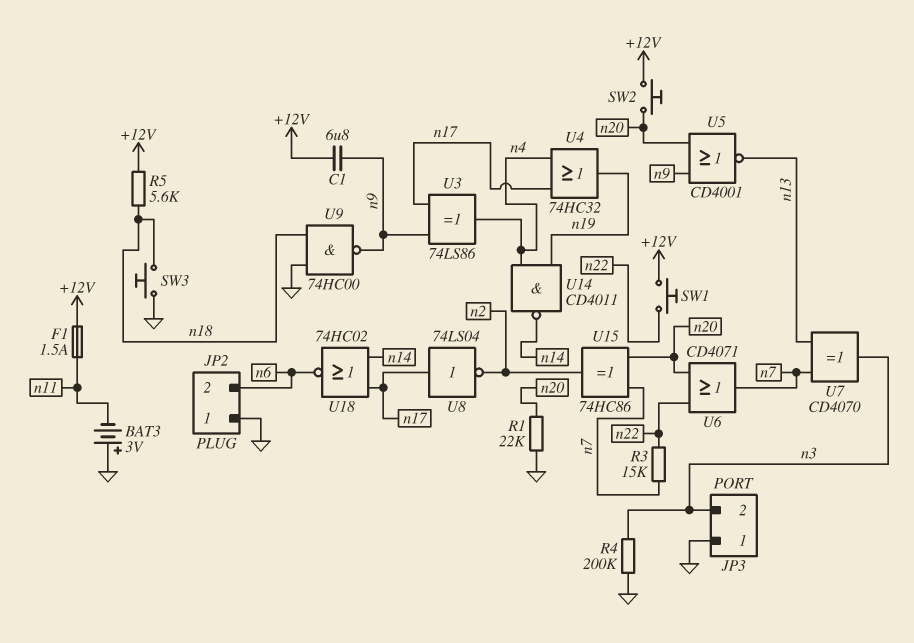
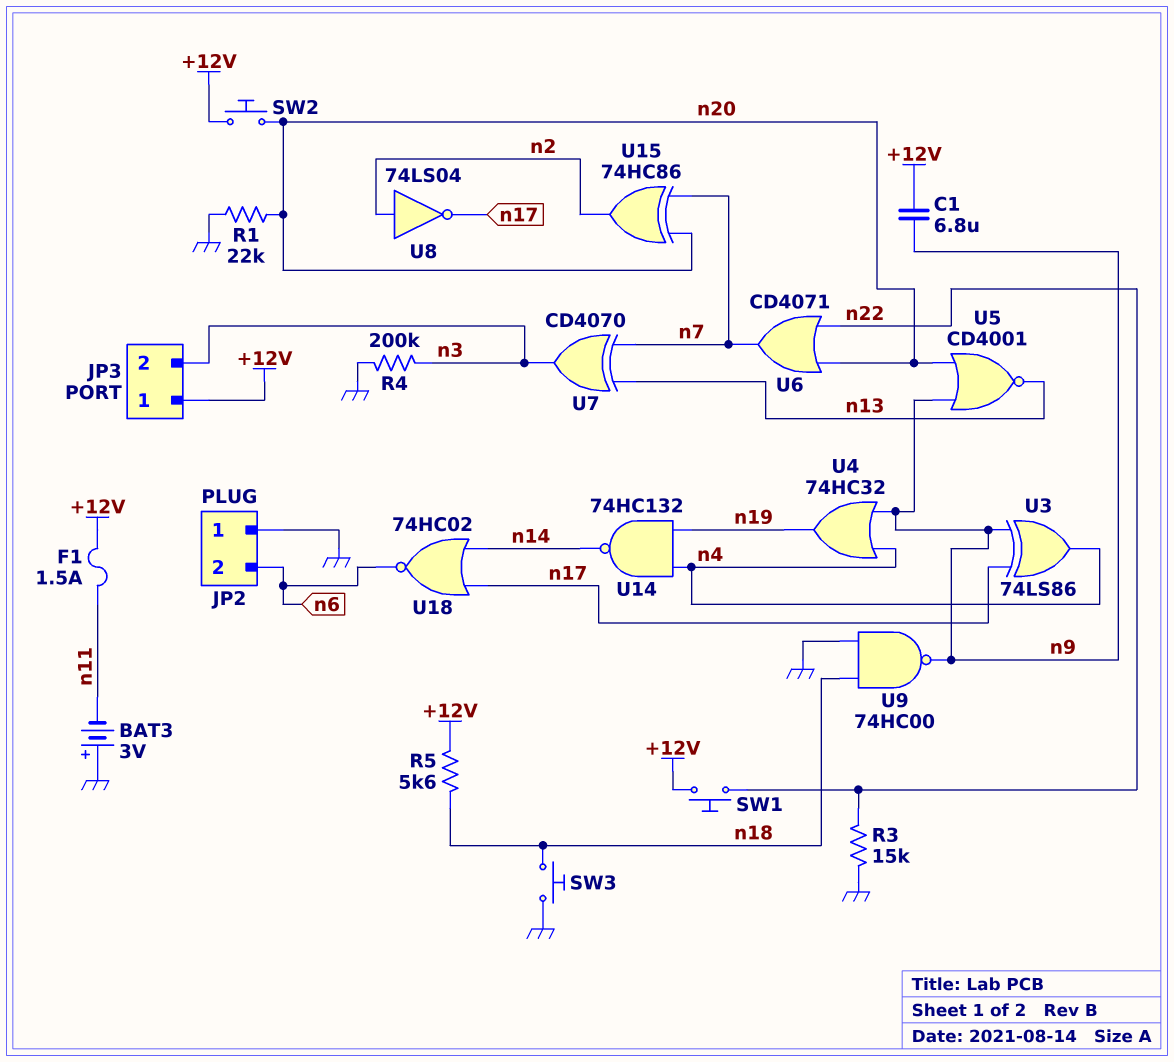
JP3 pin 1: GND -> +12V
R3: 15k (n7, n22) -> 15k (GND, n22)
U4: OR 74HC32 (in n4, in n17, out n19) -> OR 74HC32 (in n4, in n9, out n19)
U8: NOT 74LS04 (in n17, out n2) -> NOT 74LS04 (in n2, out n17)
U14: NAND CD4011 (in n4, in n19, out n14) -> NAND 74HC132 (in n4, in n19, out n14)

